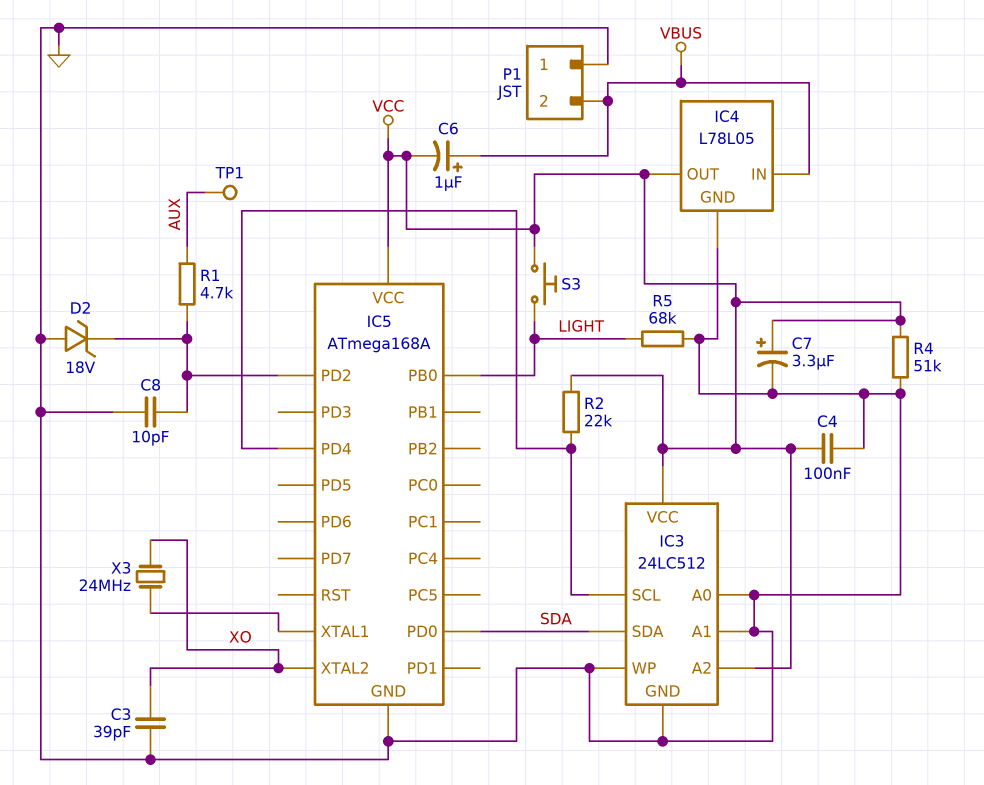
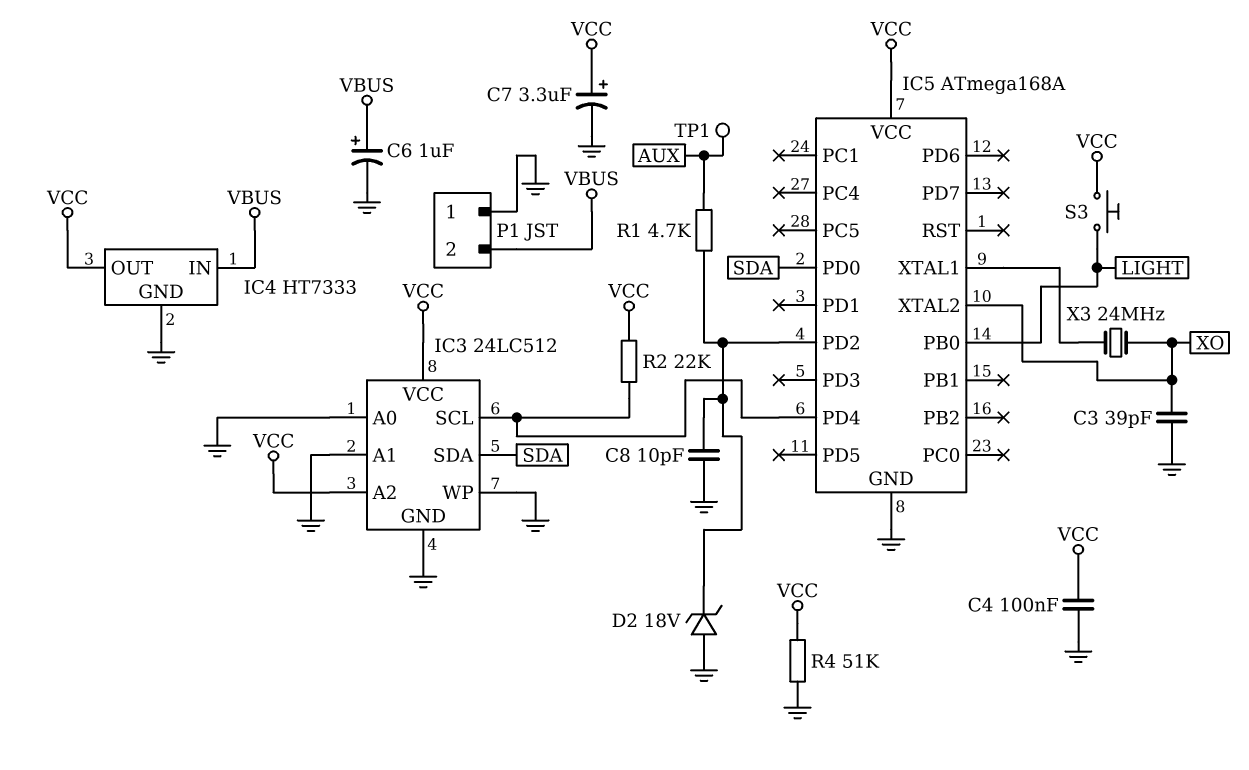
C6: 1uF (plus VBUS, minus VCC) -> 1uF (plus VBUS, minus GND)
IC4: L78L05 -> HT7333
R5: 68k (GND, LIGHT) -> none

